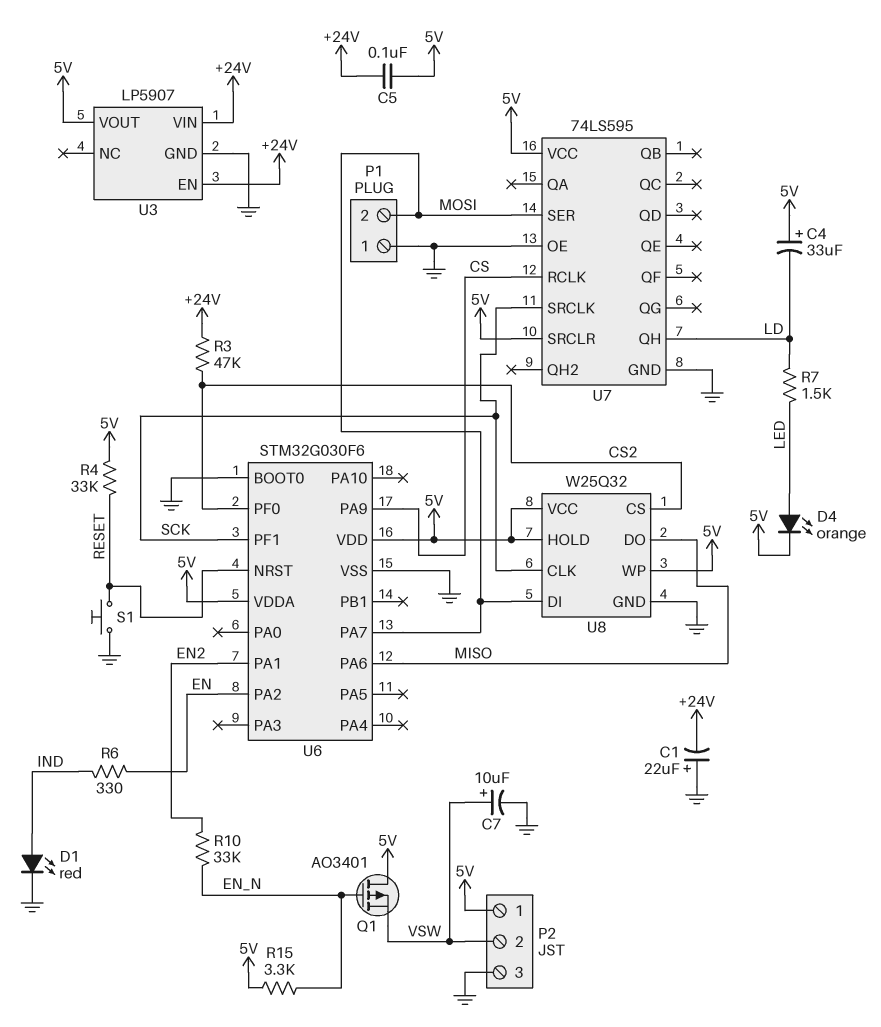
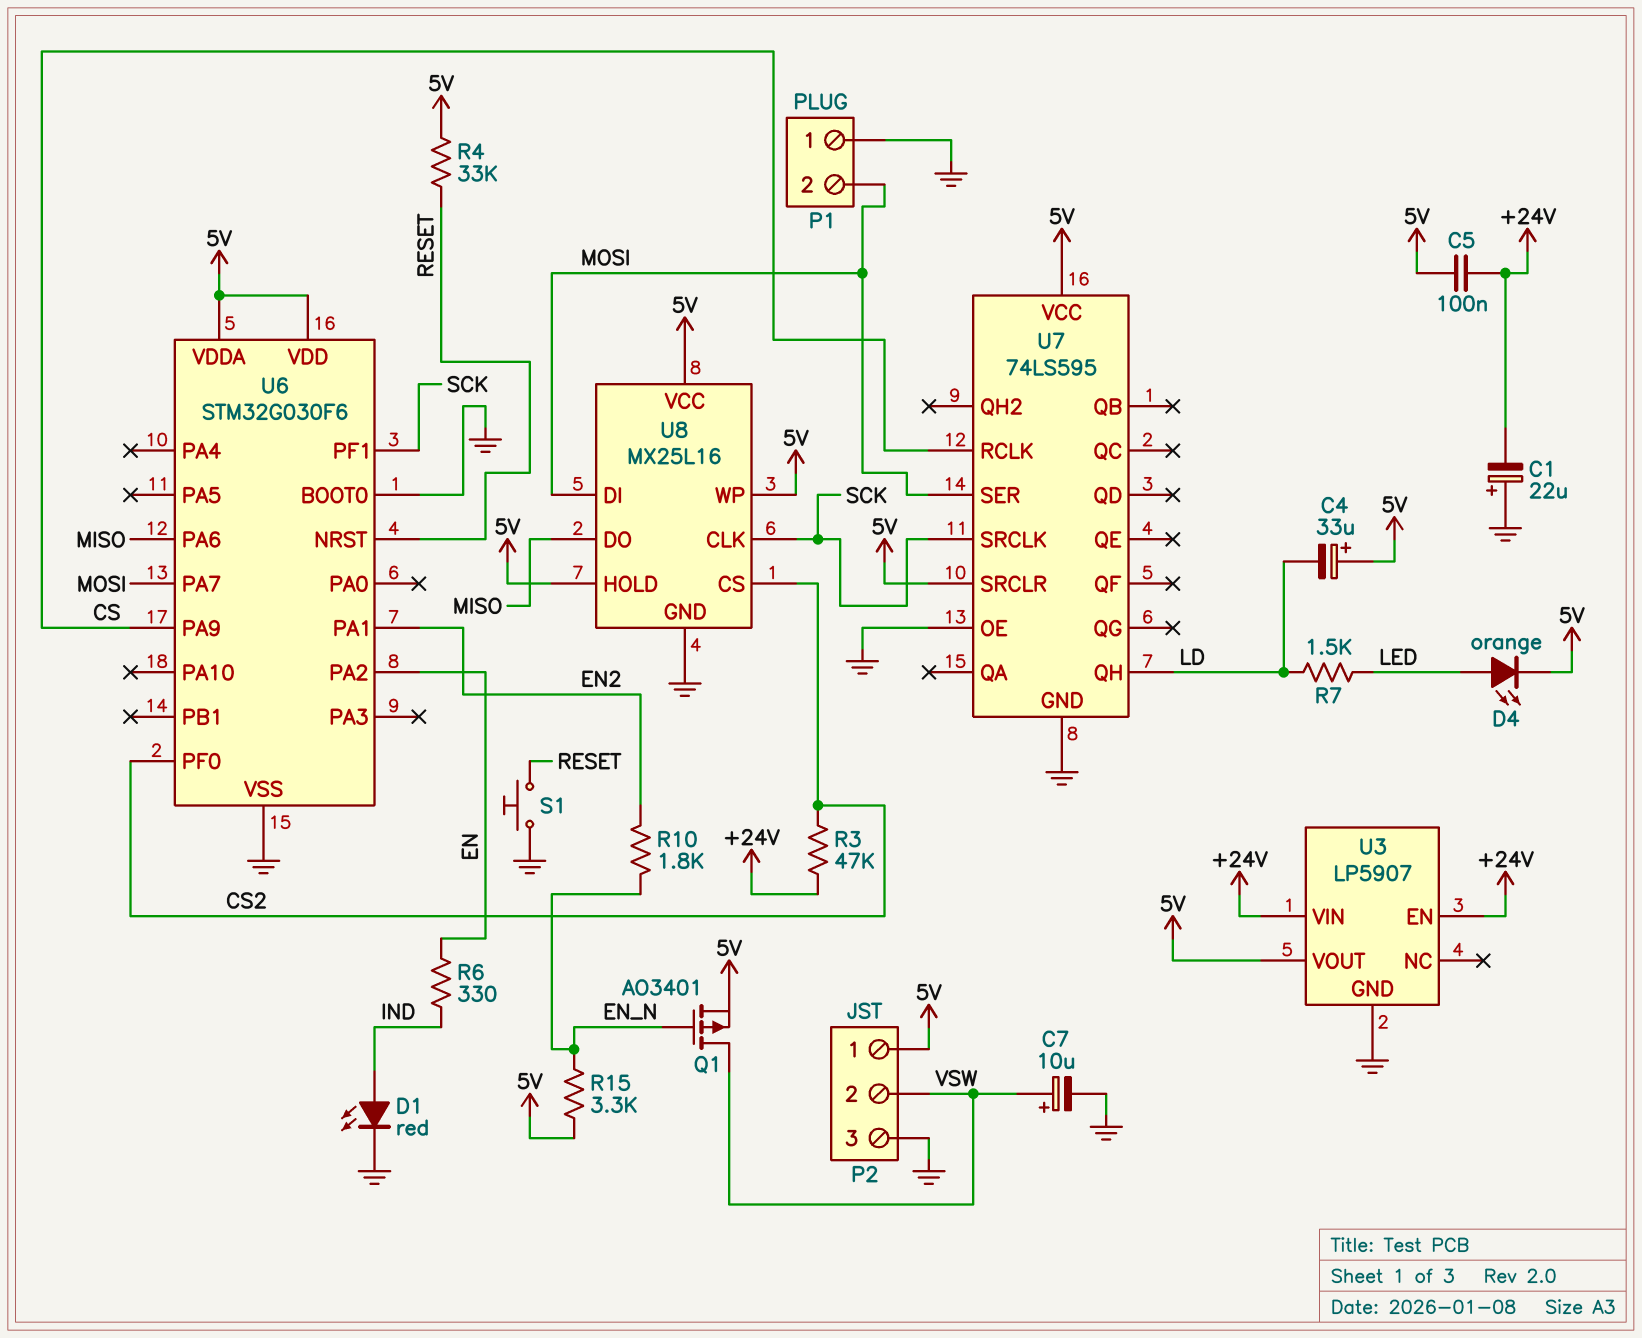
Q1: PMOS AO3401 (G EN_N, D 5V, S VSW) -> PMOS AO3401 (G EN_N, D VSW, S 5V)
R10: 33k (EN2, EN_N) -> 1.8k (EN2, EN_N)
U8: W25Q32 -> MX25L16

